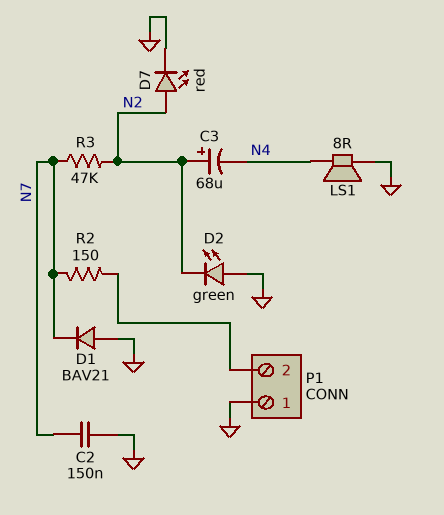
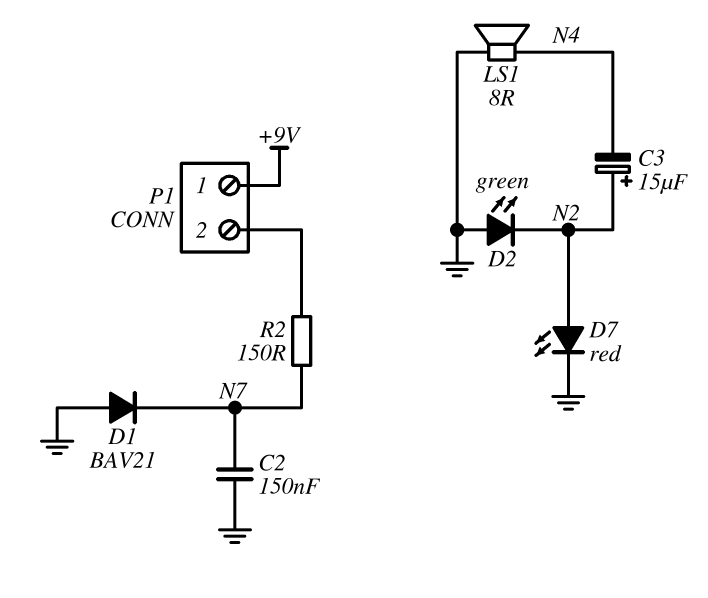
C3: 68uF (plus N2, minus N4) -> 15uF (plus N2, minus N4)
P1 pin 1: GND -> +9V
R3: 47k (N2, N7) -> none

